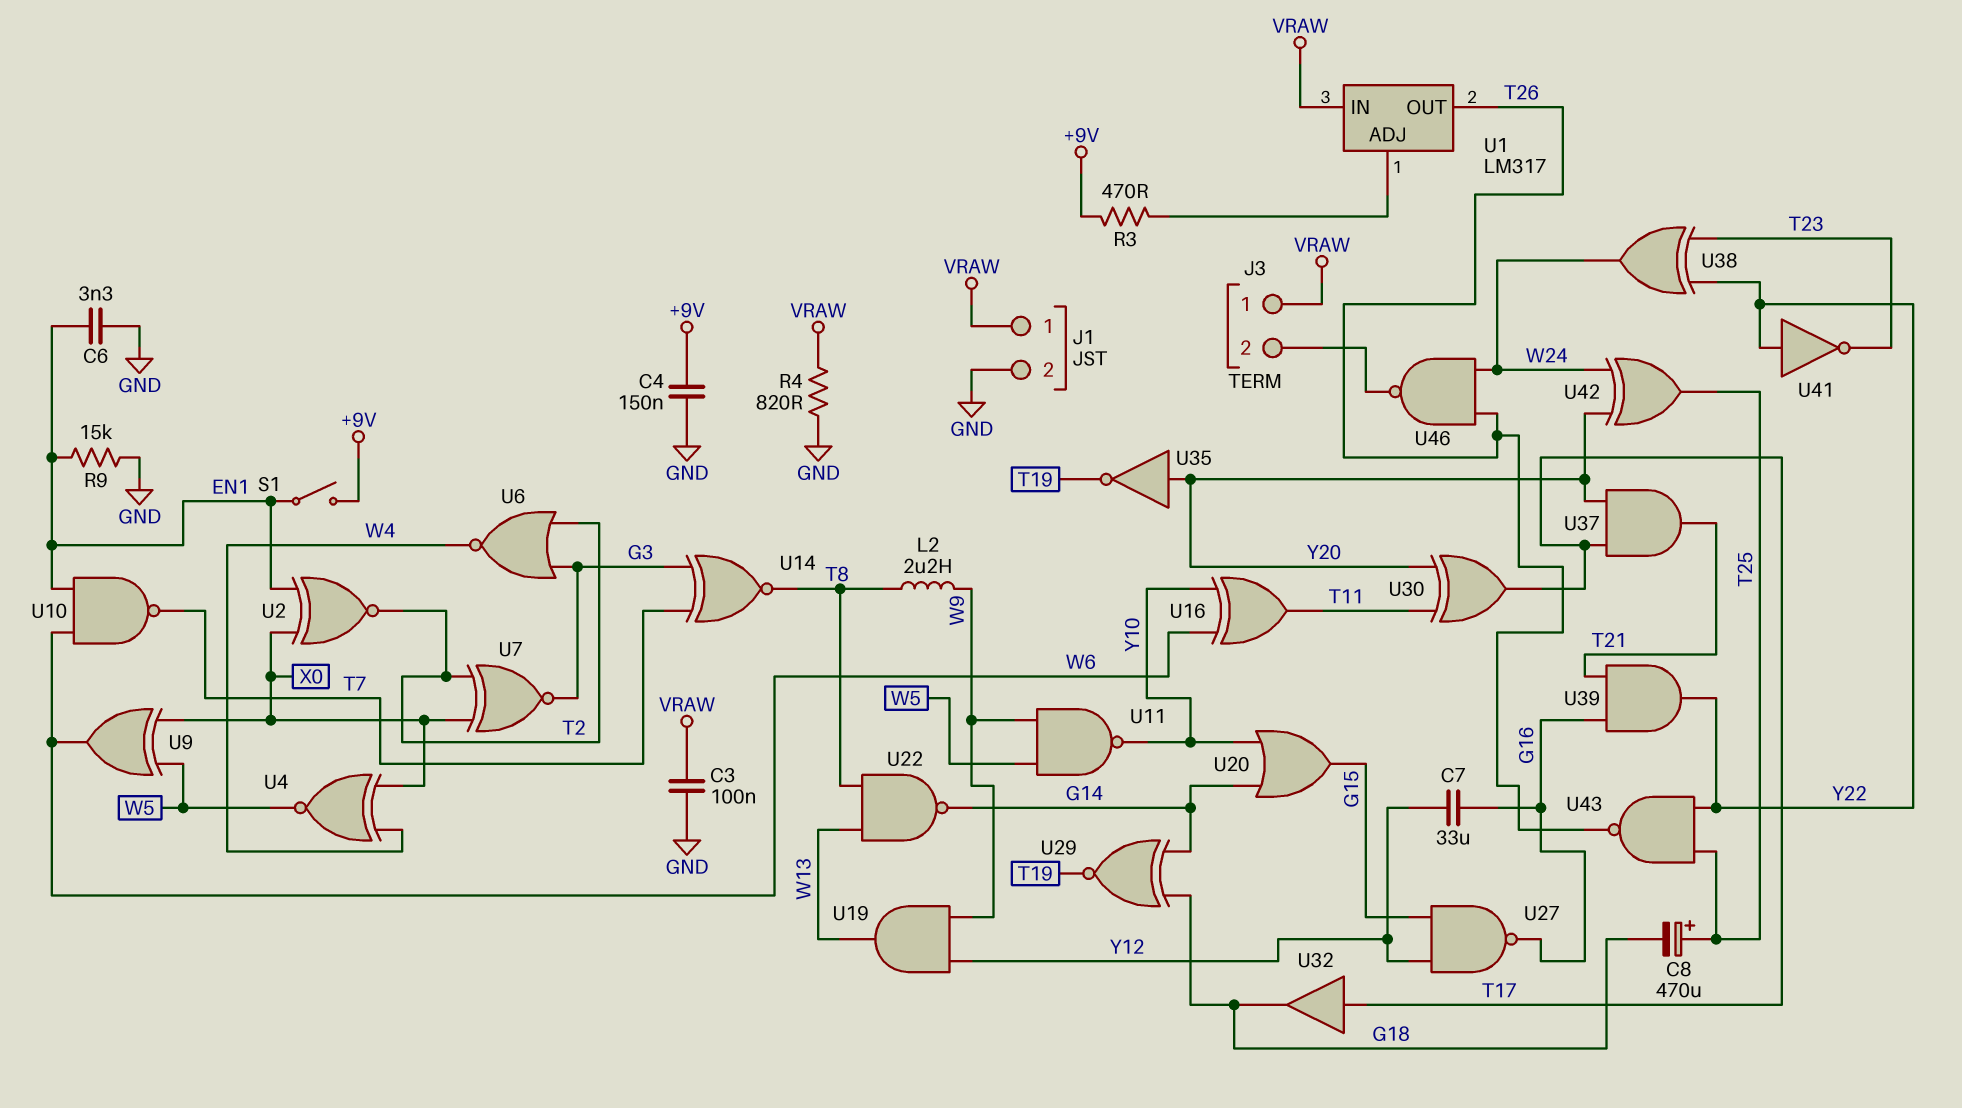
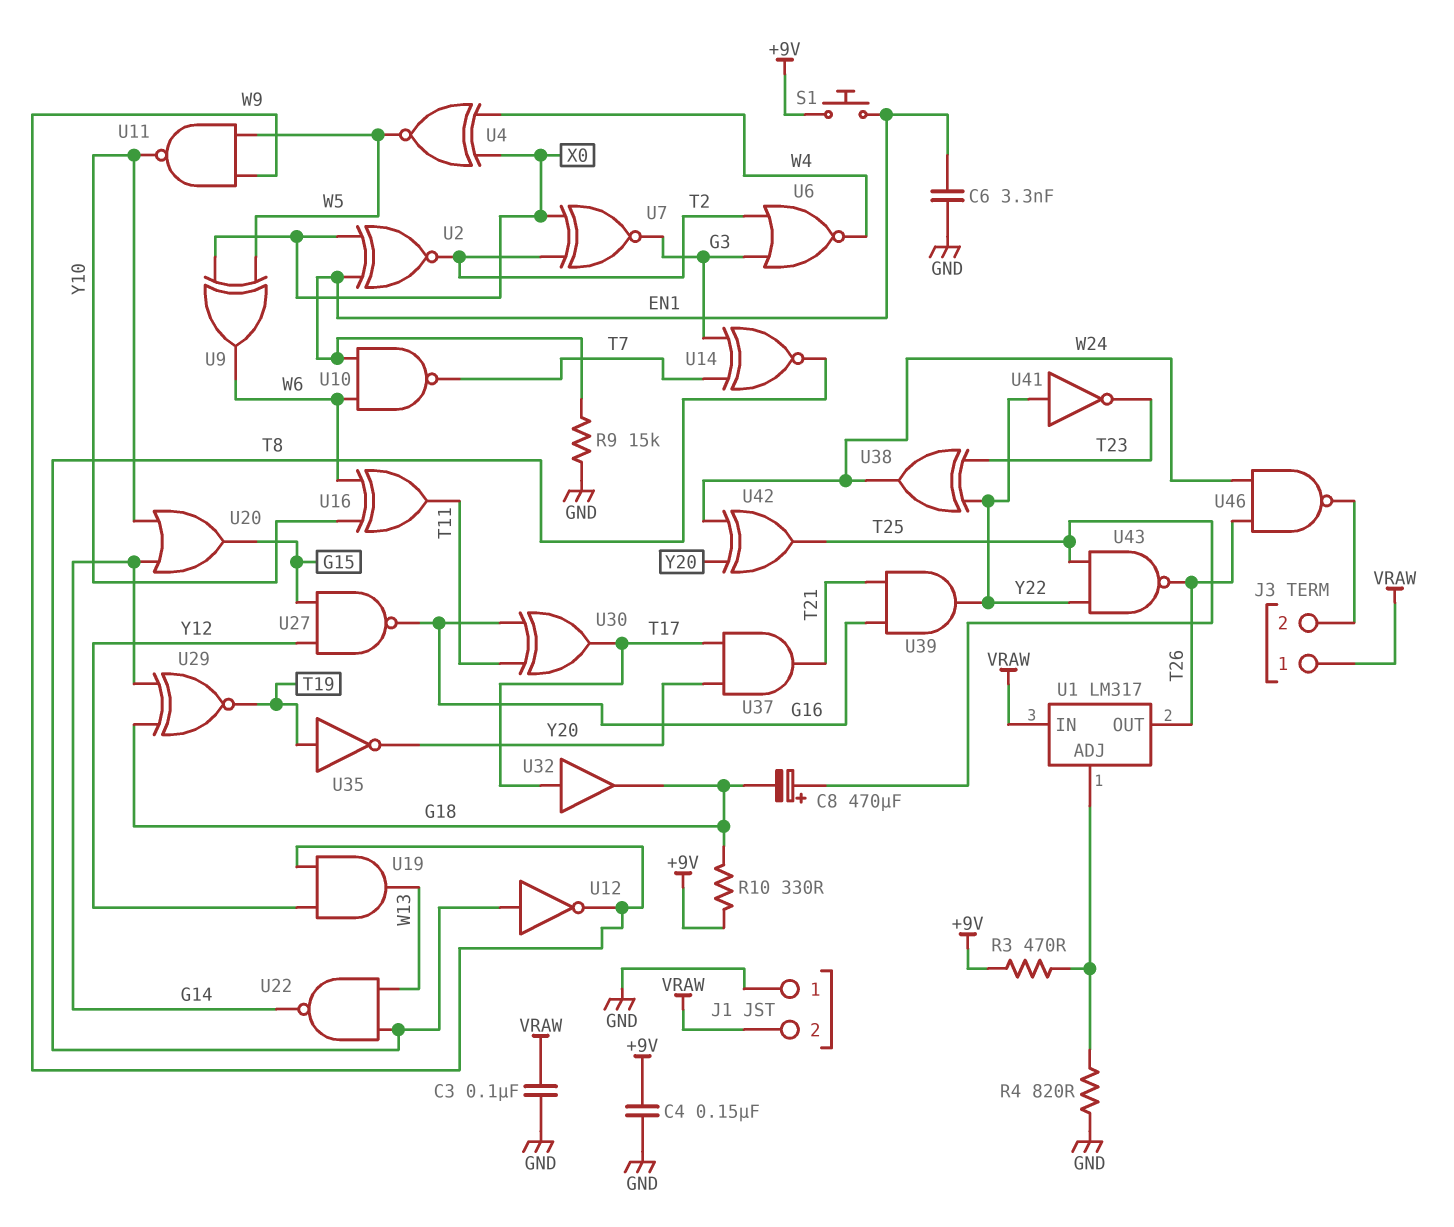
C7: 33uF (G16, Y12) -> none
J1 pin 1: VRAW -> GND
J1 pin 2: GND -> VRAW
L2: 2.2uH (T8, W9) -> none
R4: 820 (GND, VRAW) -> 820 (GND, U1/ADJ)
R10: none -> 330 (+9V, G18)
S1: switch (+9V, EN1) -> button (+9V, EN1)
U12: none -> NOT (in T8, out W9)
U30: XOR (in T11, in Y20, out T17) -> XOR (in G16, in T11, out T17)
U35: NOT (in Y20, out T19) -> NOT (in T19, out Y20)

